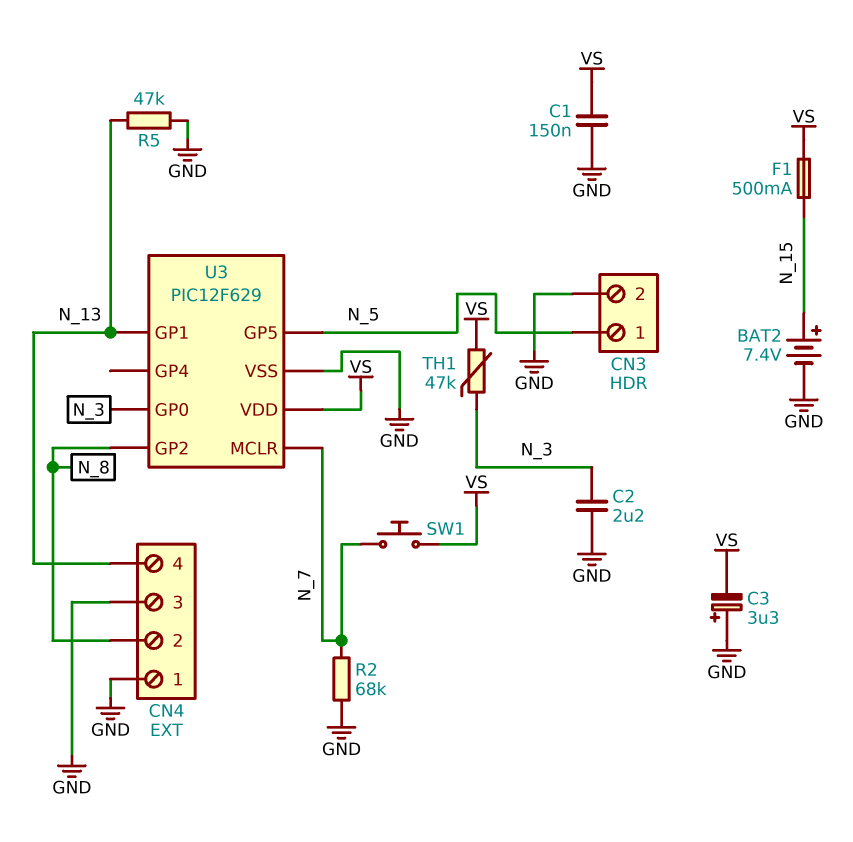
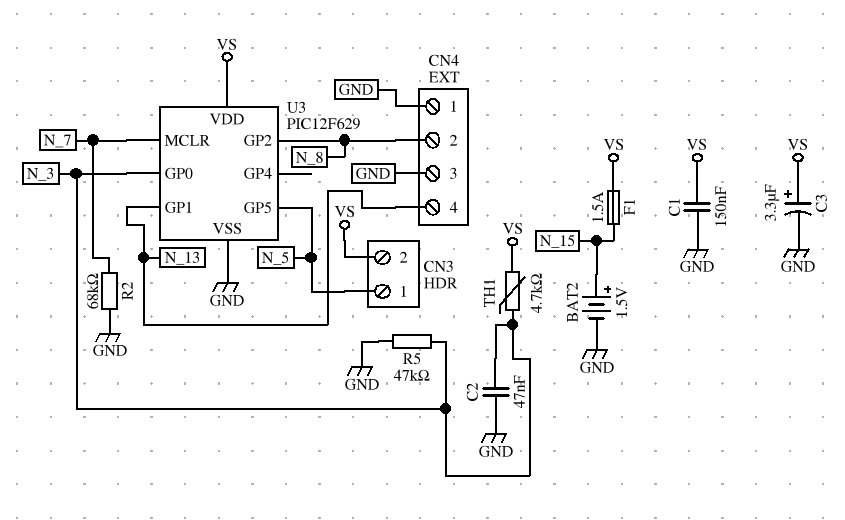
BAT2: 7.4V (plus N_15, minus GND) -> 1.5V (plus N_15, minus GND)
C2: 2.2uF (GND, N_3) -> 47nF (GND, N_3)
C3: 3.3uF (plus GND, minus VS) -> 3.3uF (plus VS, minus GND)
CN3 pin 2: GND -> VS
F1: 500mA (N_15, VS) -> 1.5A (N_15, VS)
R5: 47k (GND, N_13) -> 47k (GND, N_3)
SW1: button (N_7, VS) -> none
TH1: 47k (N_3, VS) -> 4.7k (N_3, VS)

